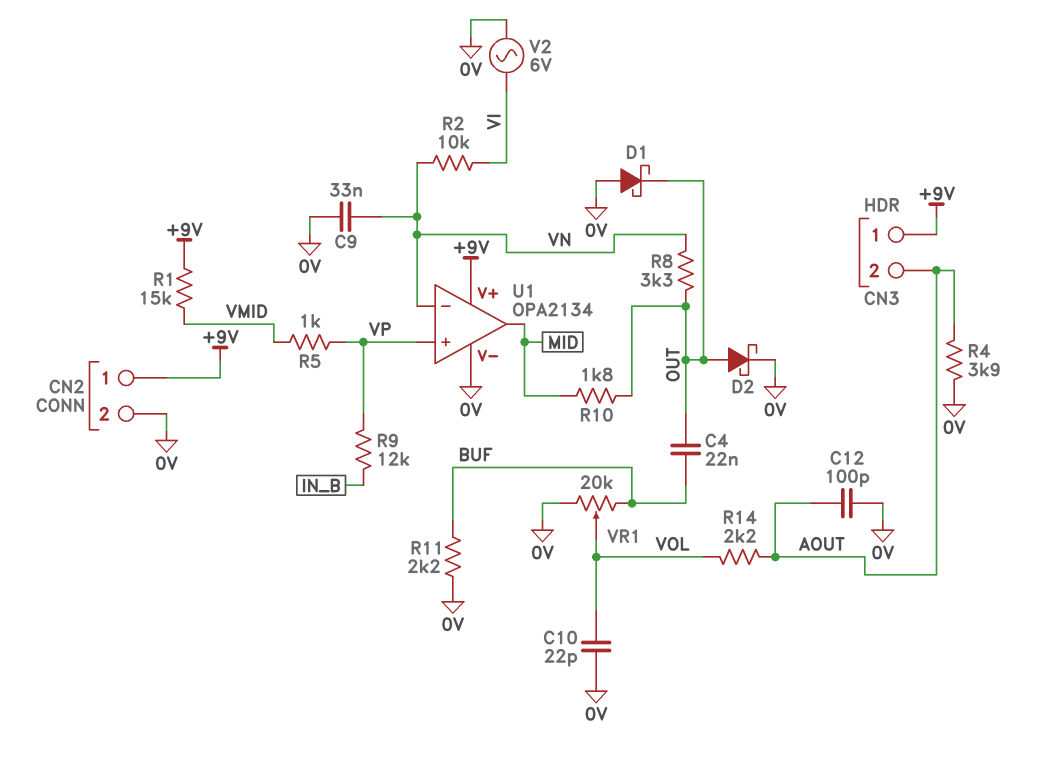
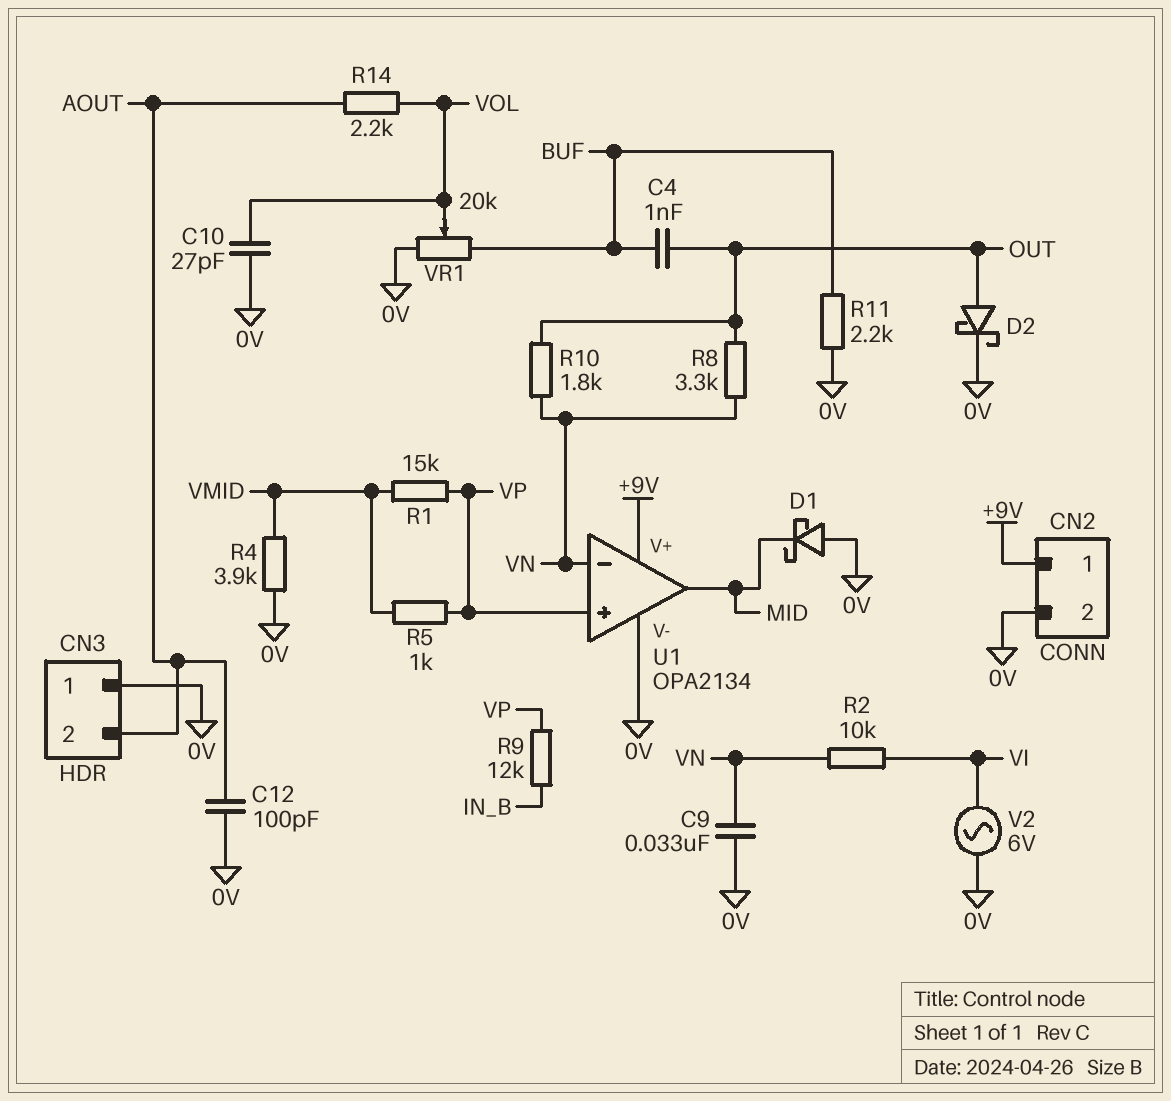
C4: 22nF (BUF, OUT) -> 1nF (BUF, OUT)
C10: 22pF (0V, VOL) -> 27pF (0V, VOL)
CN3 pin 1: +9V -> 0V
D1: schottky (A 0V, K OUT) -> schottky (A 0V, K MID)
R1: 15k (+9V, VMID) -> 15k (VMID, VP)
R4: 3.9k (0V, AOUT) -> 3.9k (0V, VMID)
R10: 1.8k (MID, OUT) -> 1.8k (OUT, VN)

